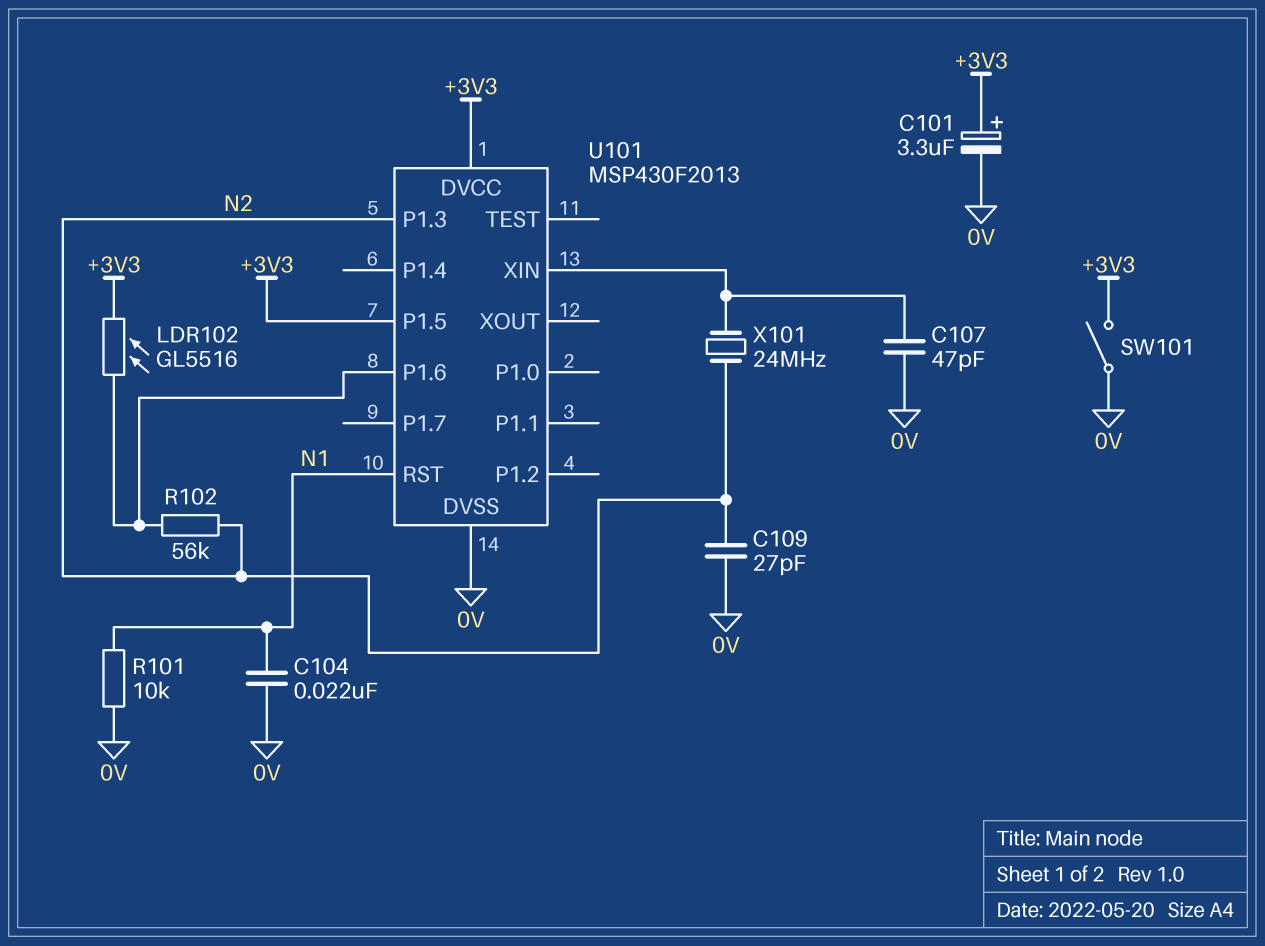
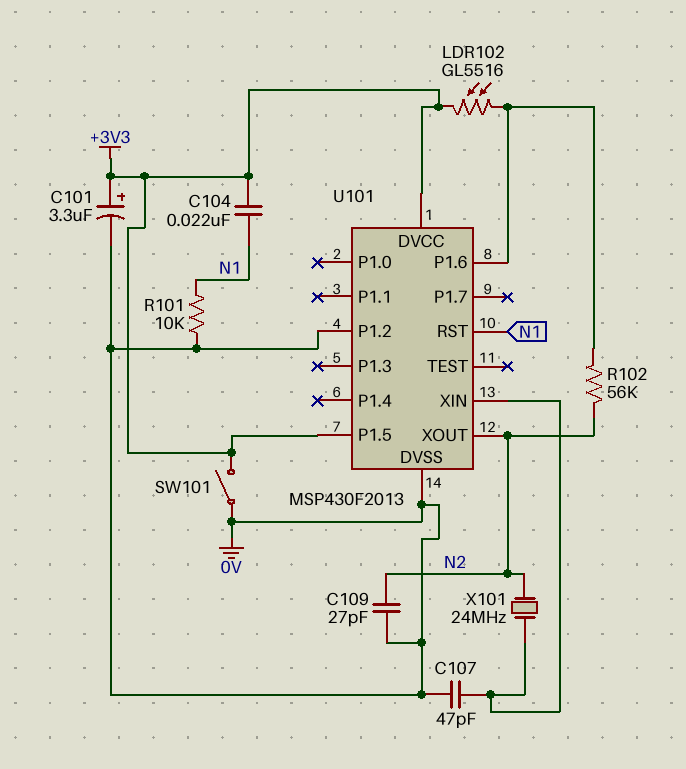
C104: 22nF (0V, N1) -> 22nF (+3V3, N1)
U101 pin P1.2: none -> 0V
U101 pin P1.3: N2 -> none
U101 pin XOUT: none -> N2

